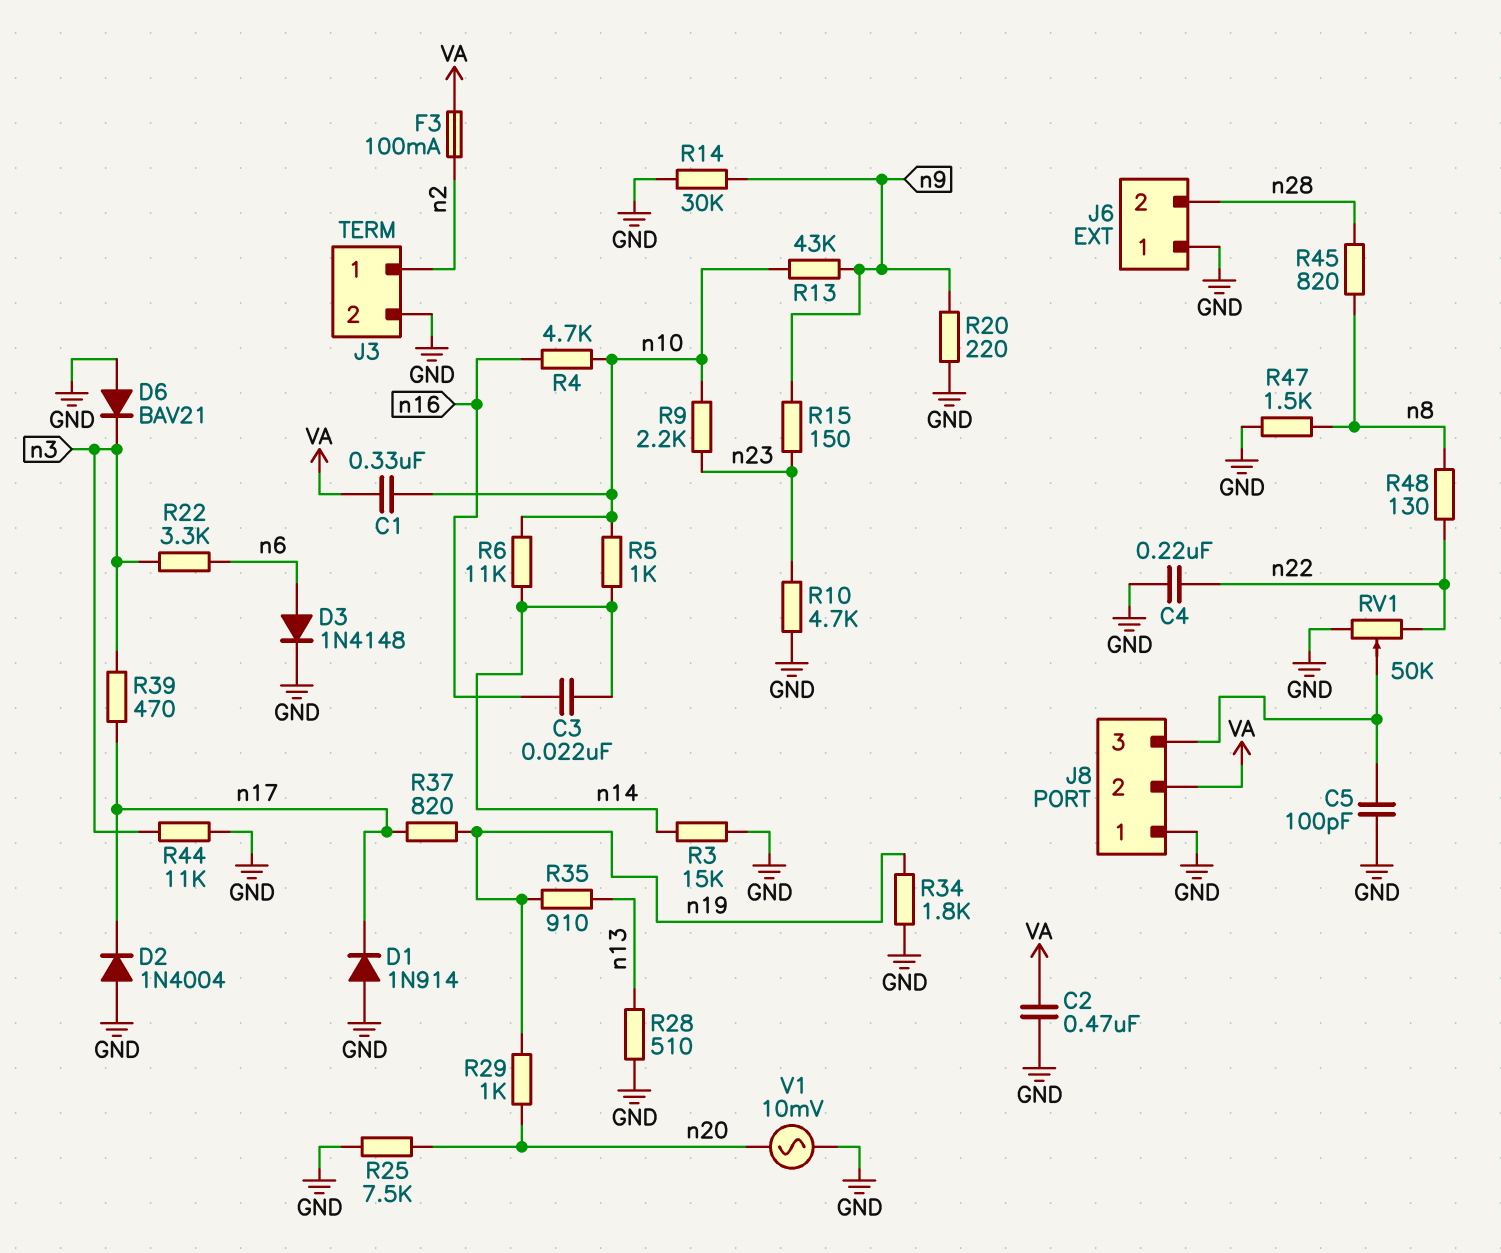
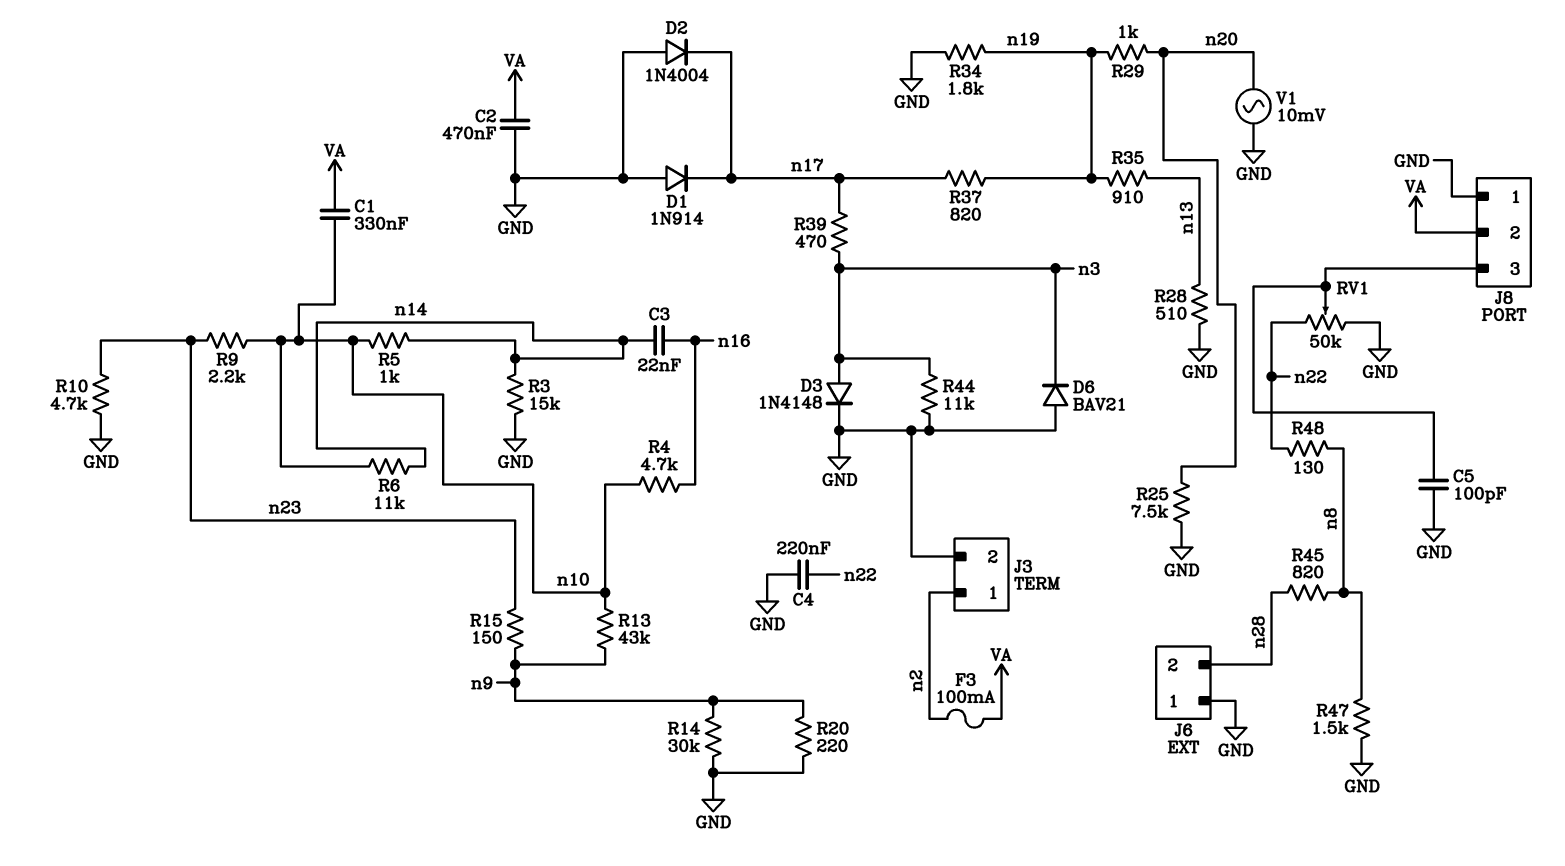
D3: diode 1N4148 (A n6, K GND) -> diode 1N4148 (A n3, K GND)
R22: 3.3k (n3, n6) -> none

